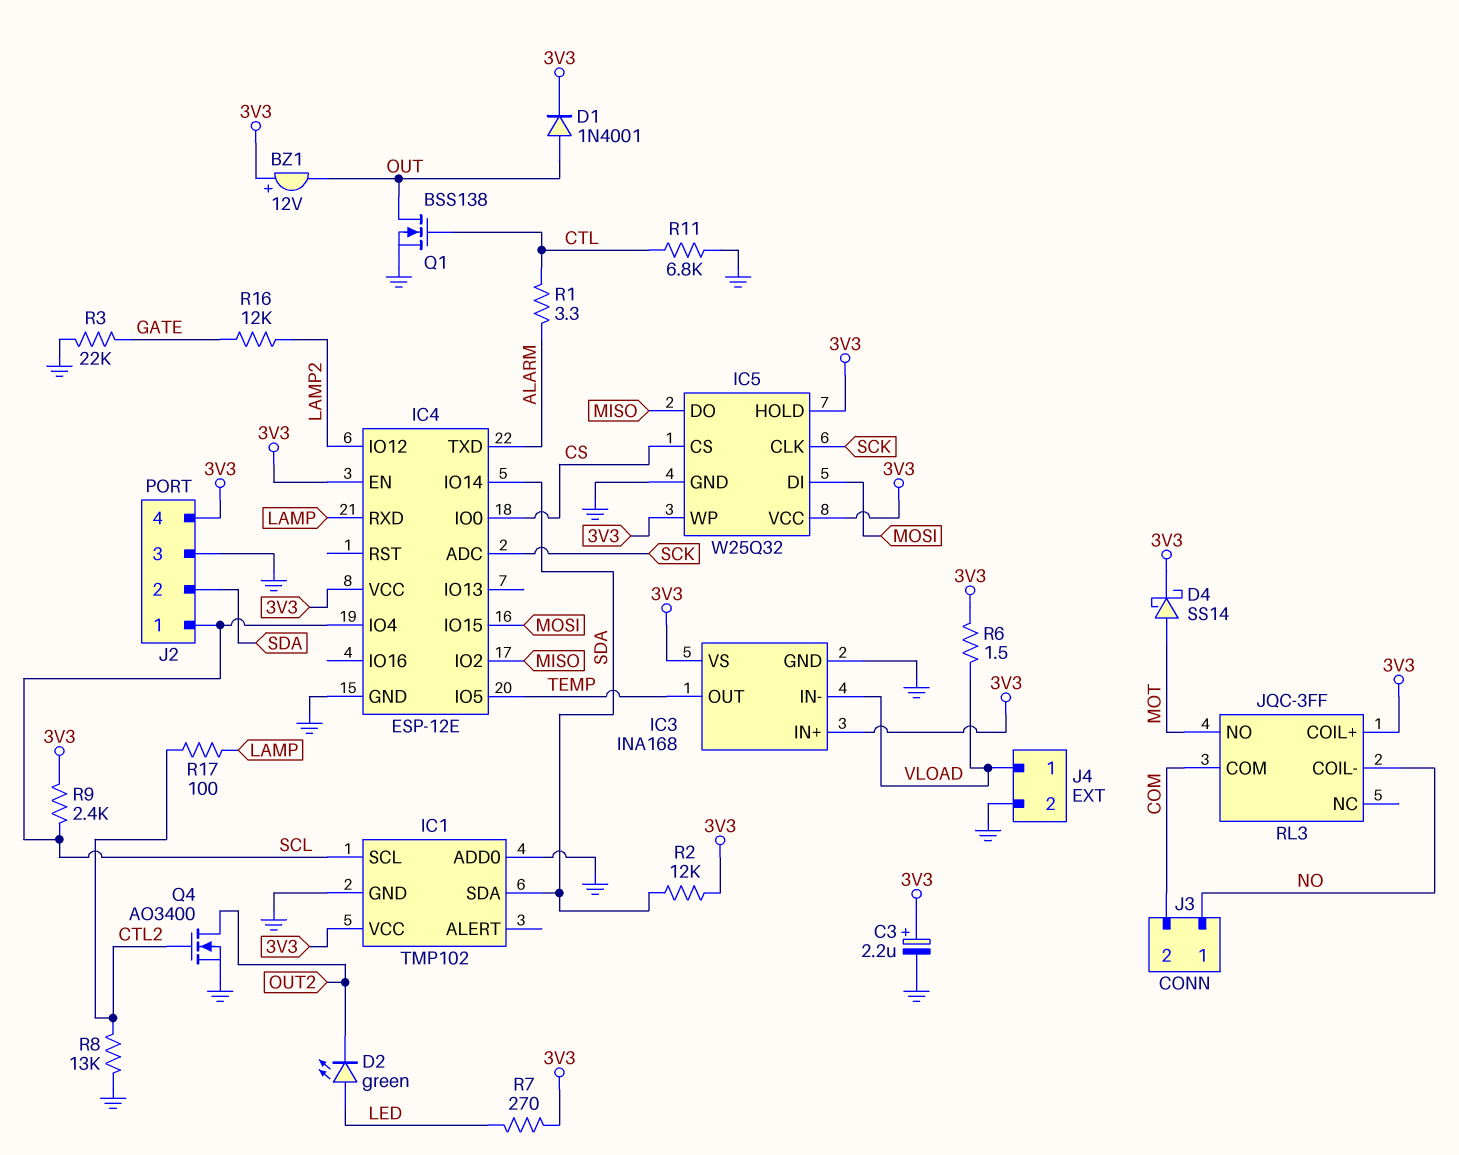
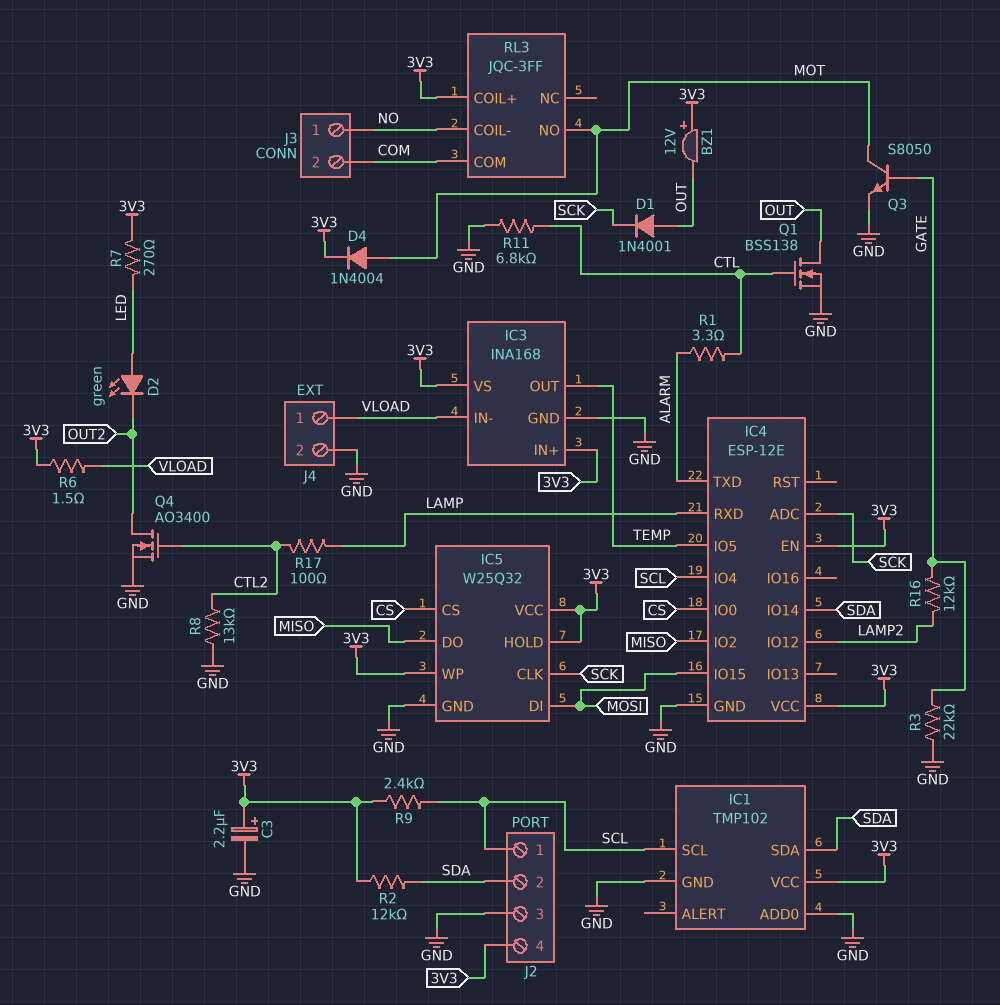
D1: diode 1N4001 (A OUT, K 3V3) -> diode 1N4001 (A OUT, K SCK)
D4: schottky SS14 (A MOT, K 3V3) -> diode 1N4004 (A MOT, K 3V3)
Q3: none -> NPN S8050 (B GATE, C MOT, E GND)

